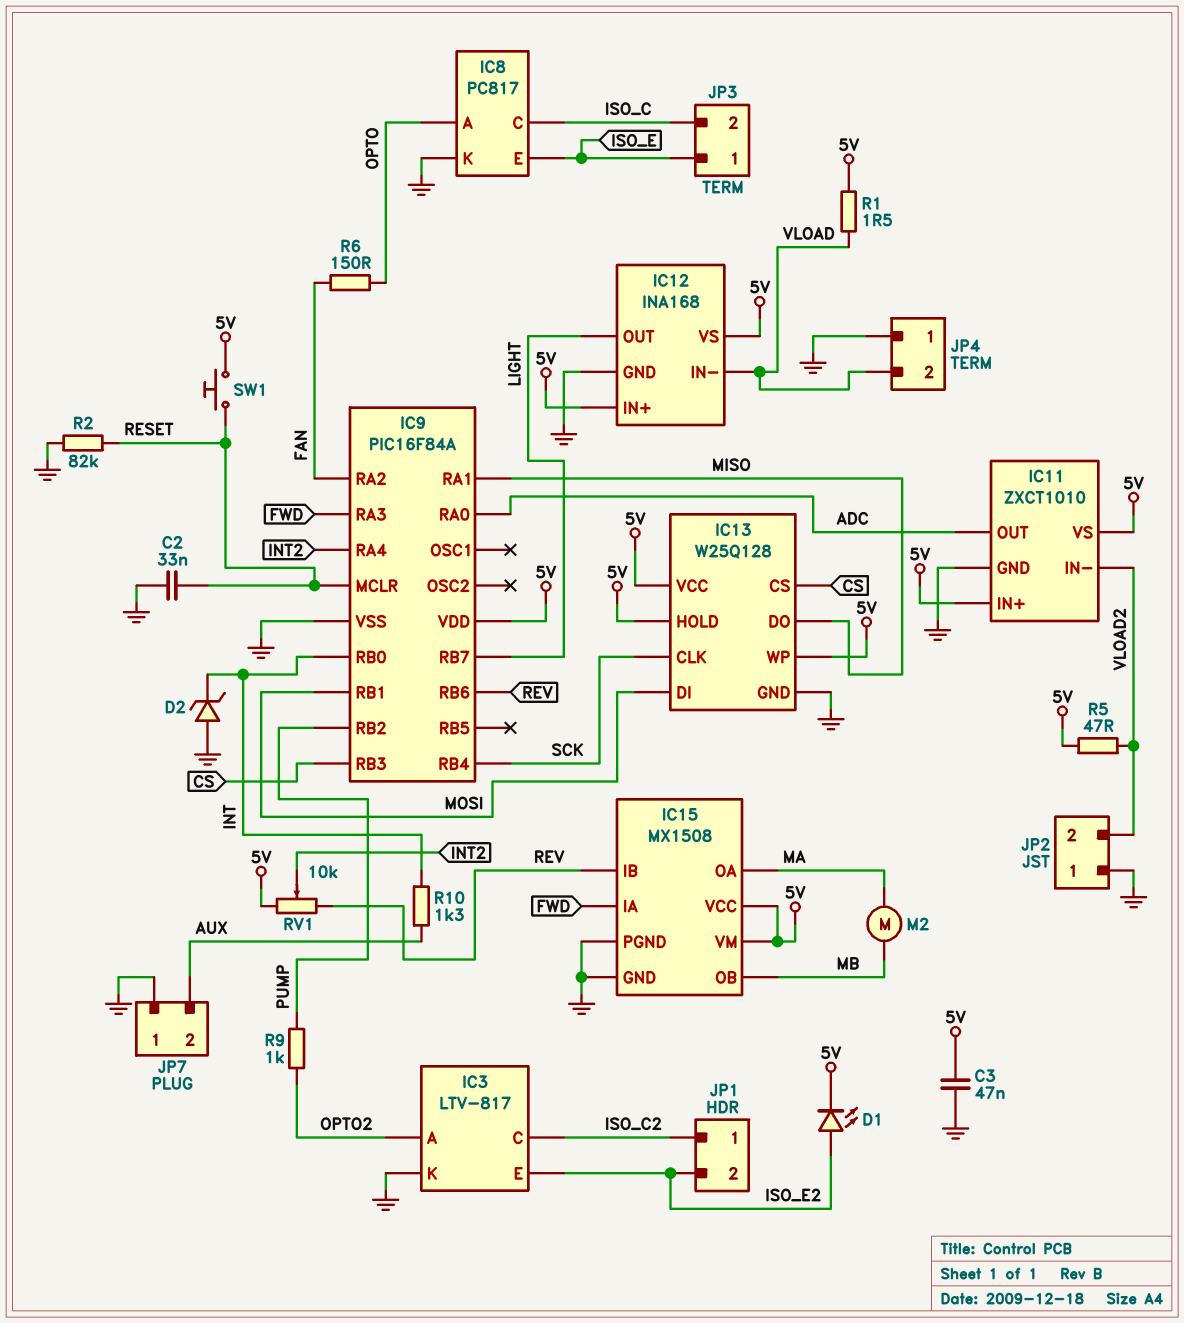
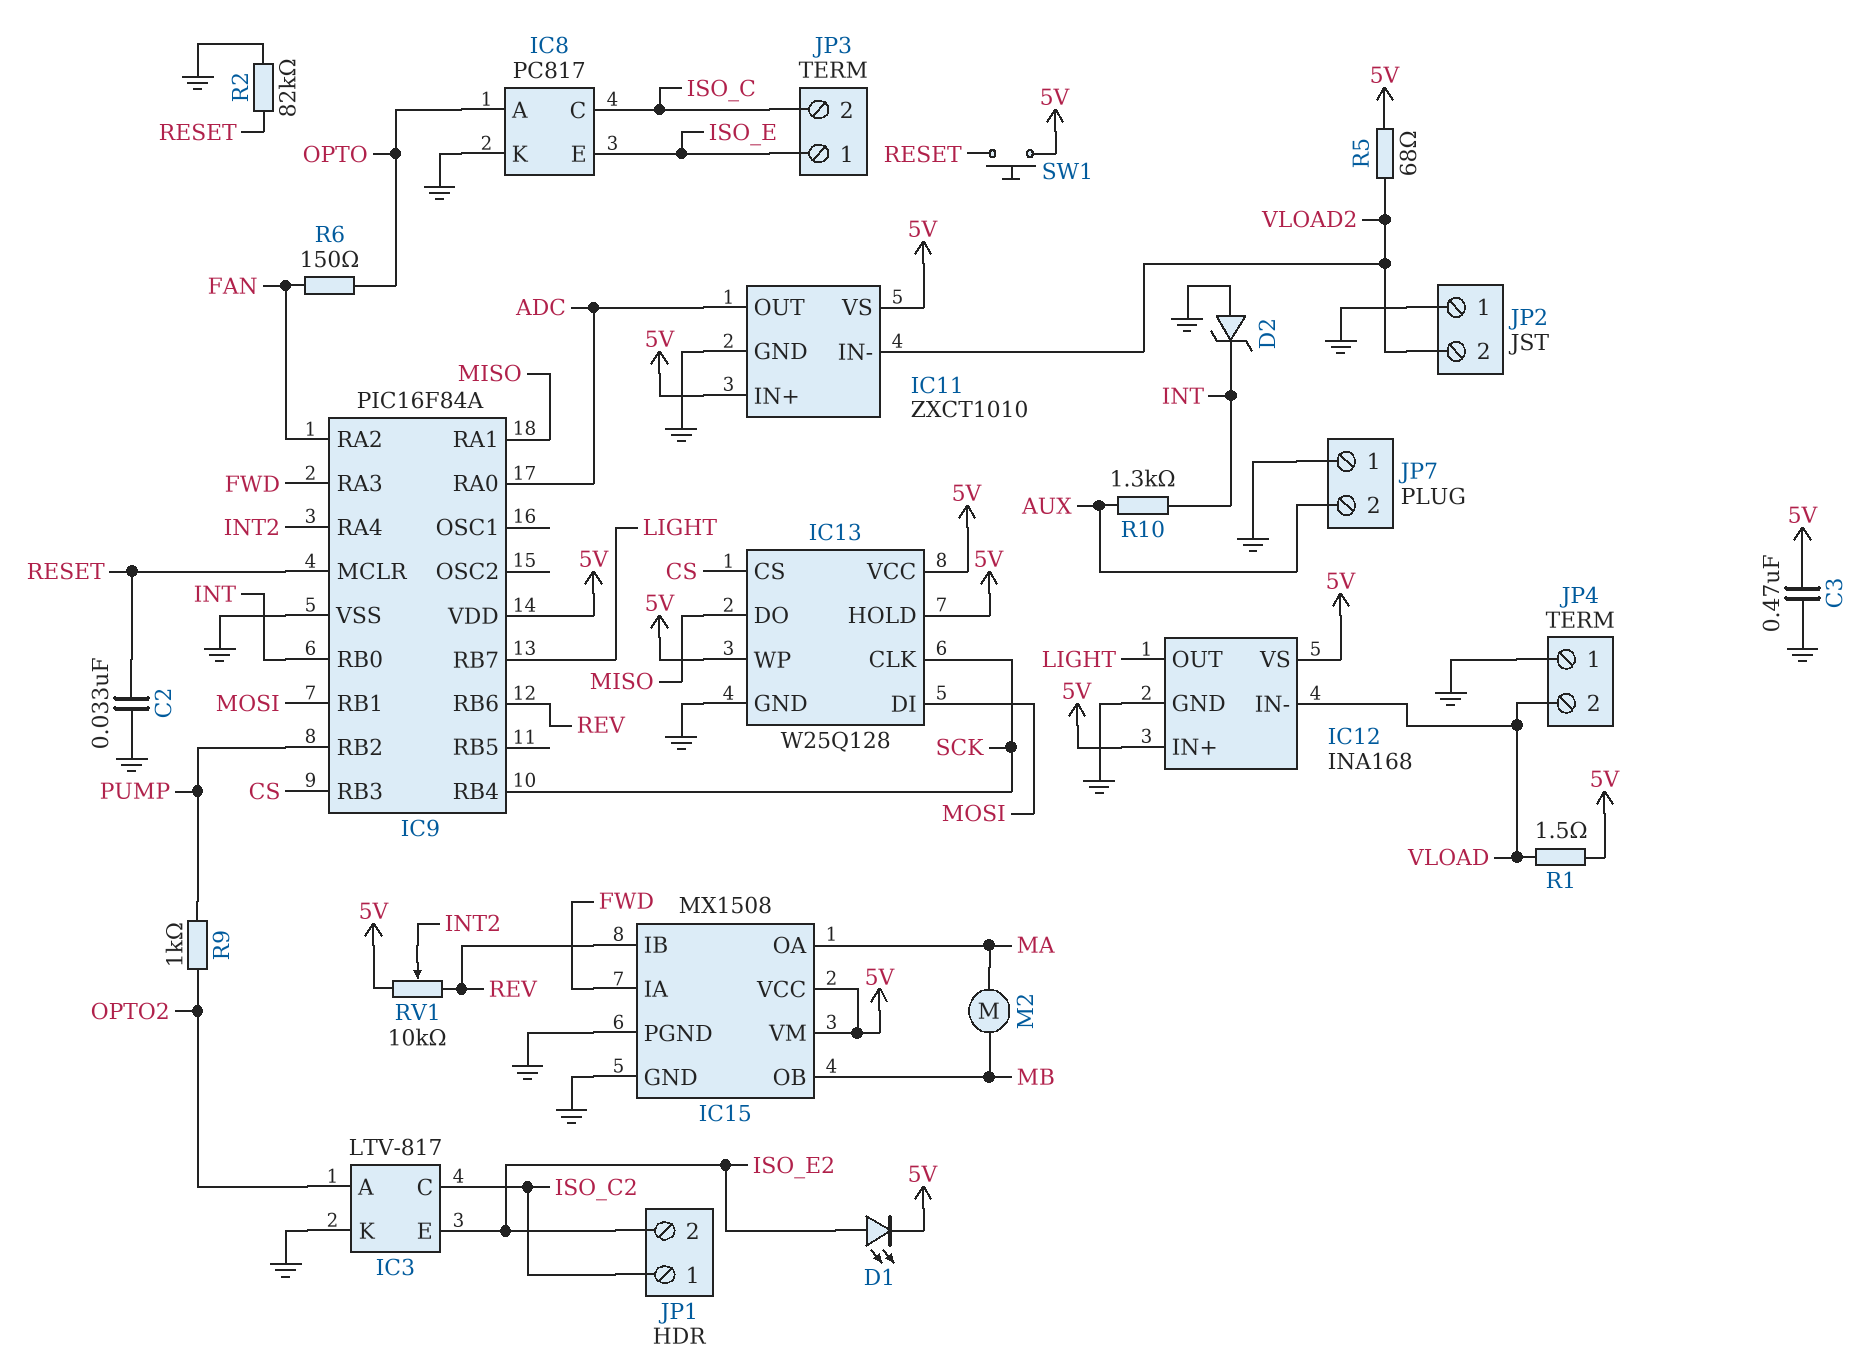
C3: 47nF (5V, GND) -> 470nF (5V, GND)
R5: 47 (5V, VLOAD2) -> 68 (5V, VLOAD2)

